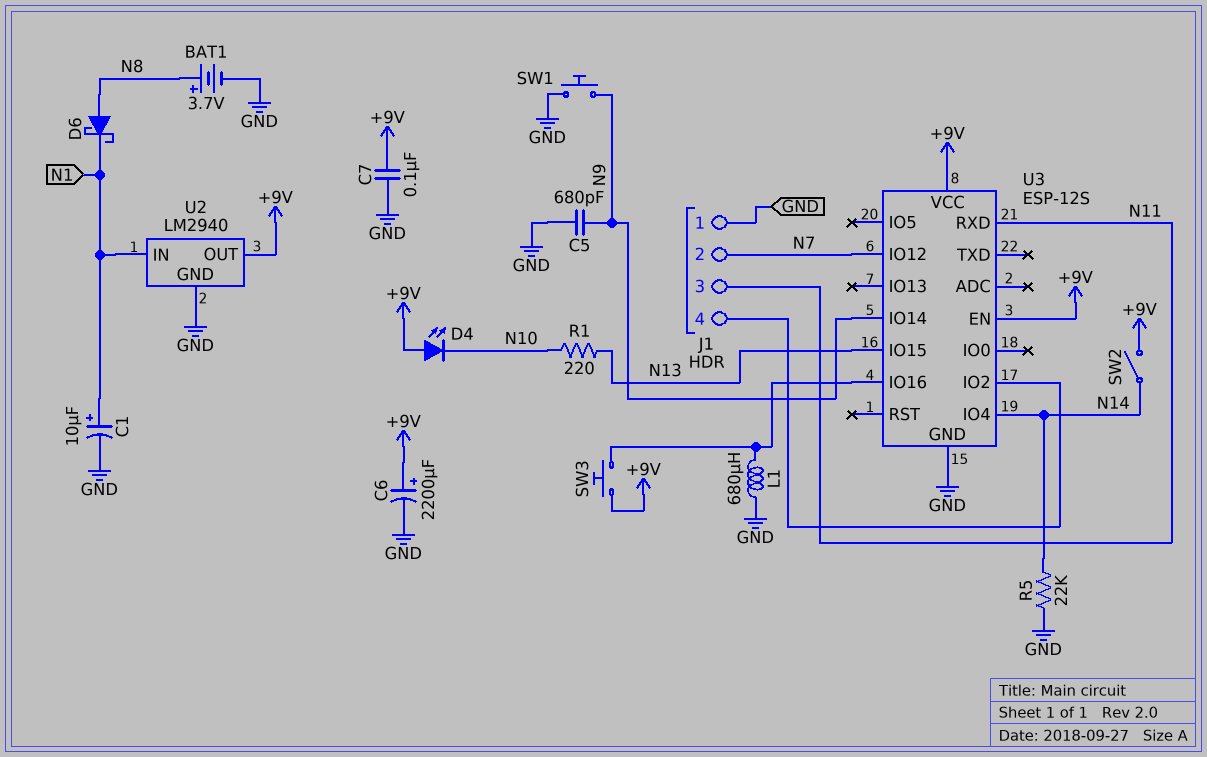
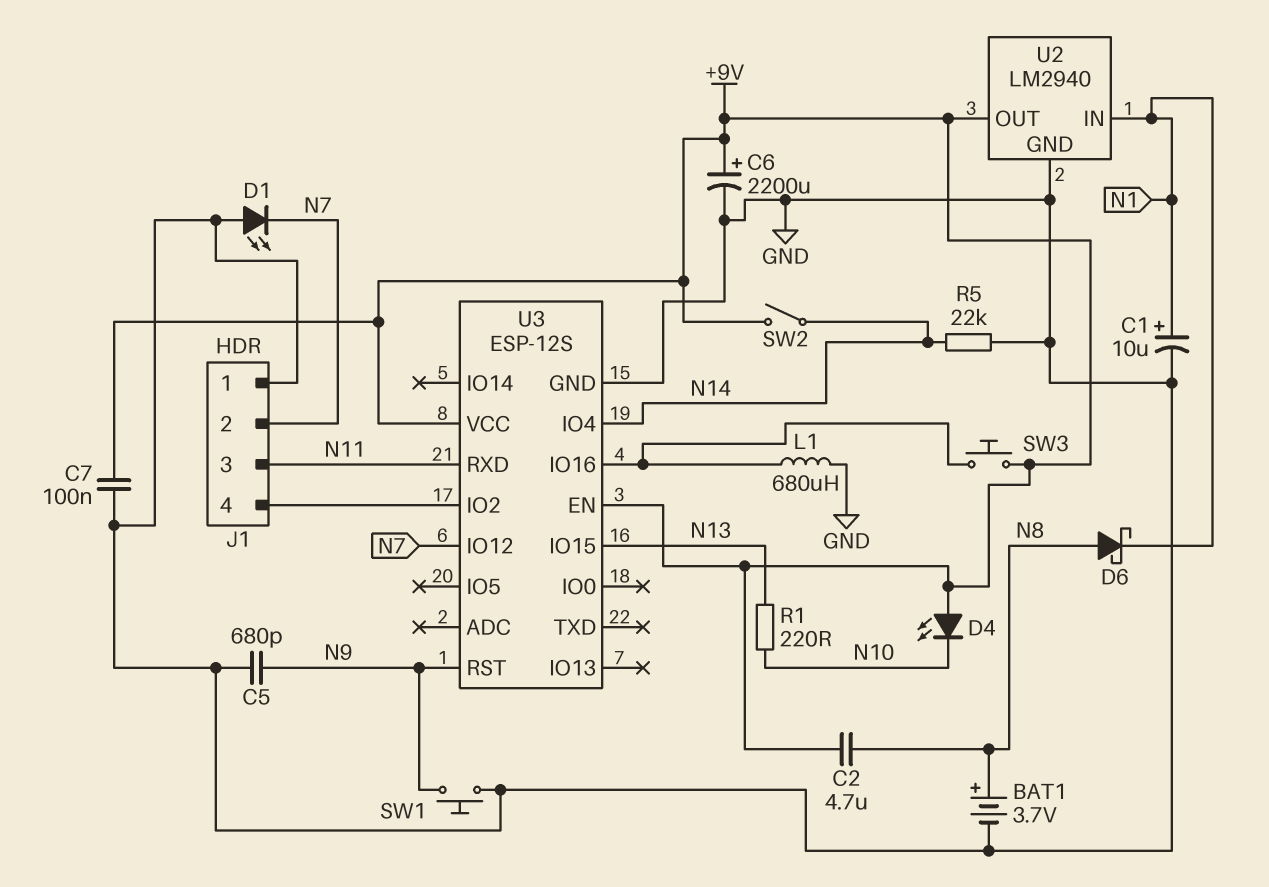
C2: none -> 4.7uF (+9V, N8)
D1: none -> LED (A GND, K N7)
U3 pin IO14: N9 -> none
U3 pin RST: none -> N9

